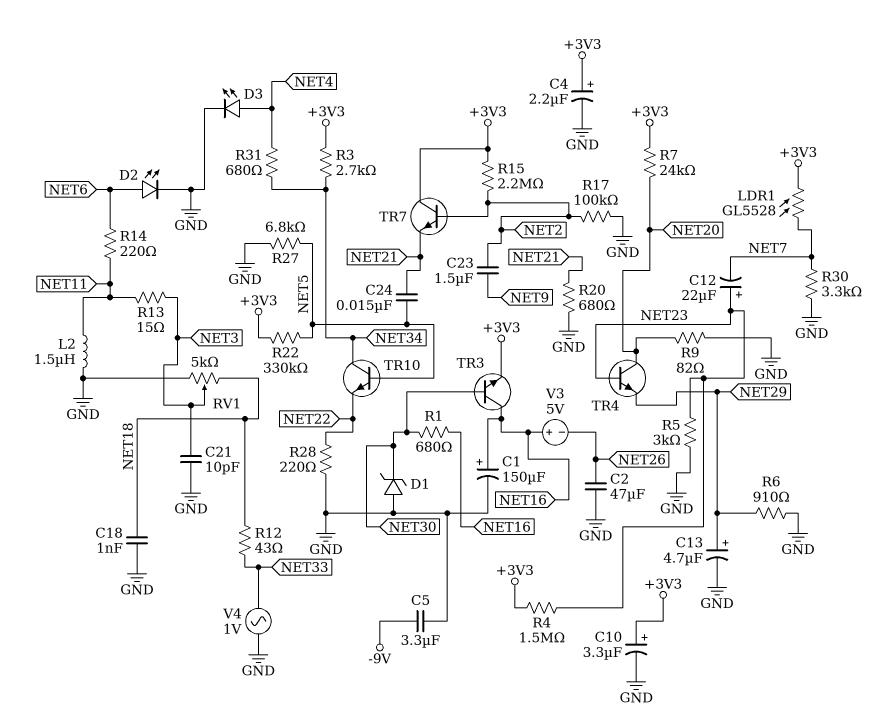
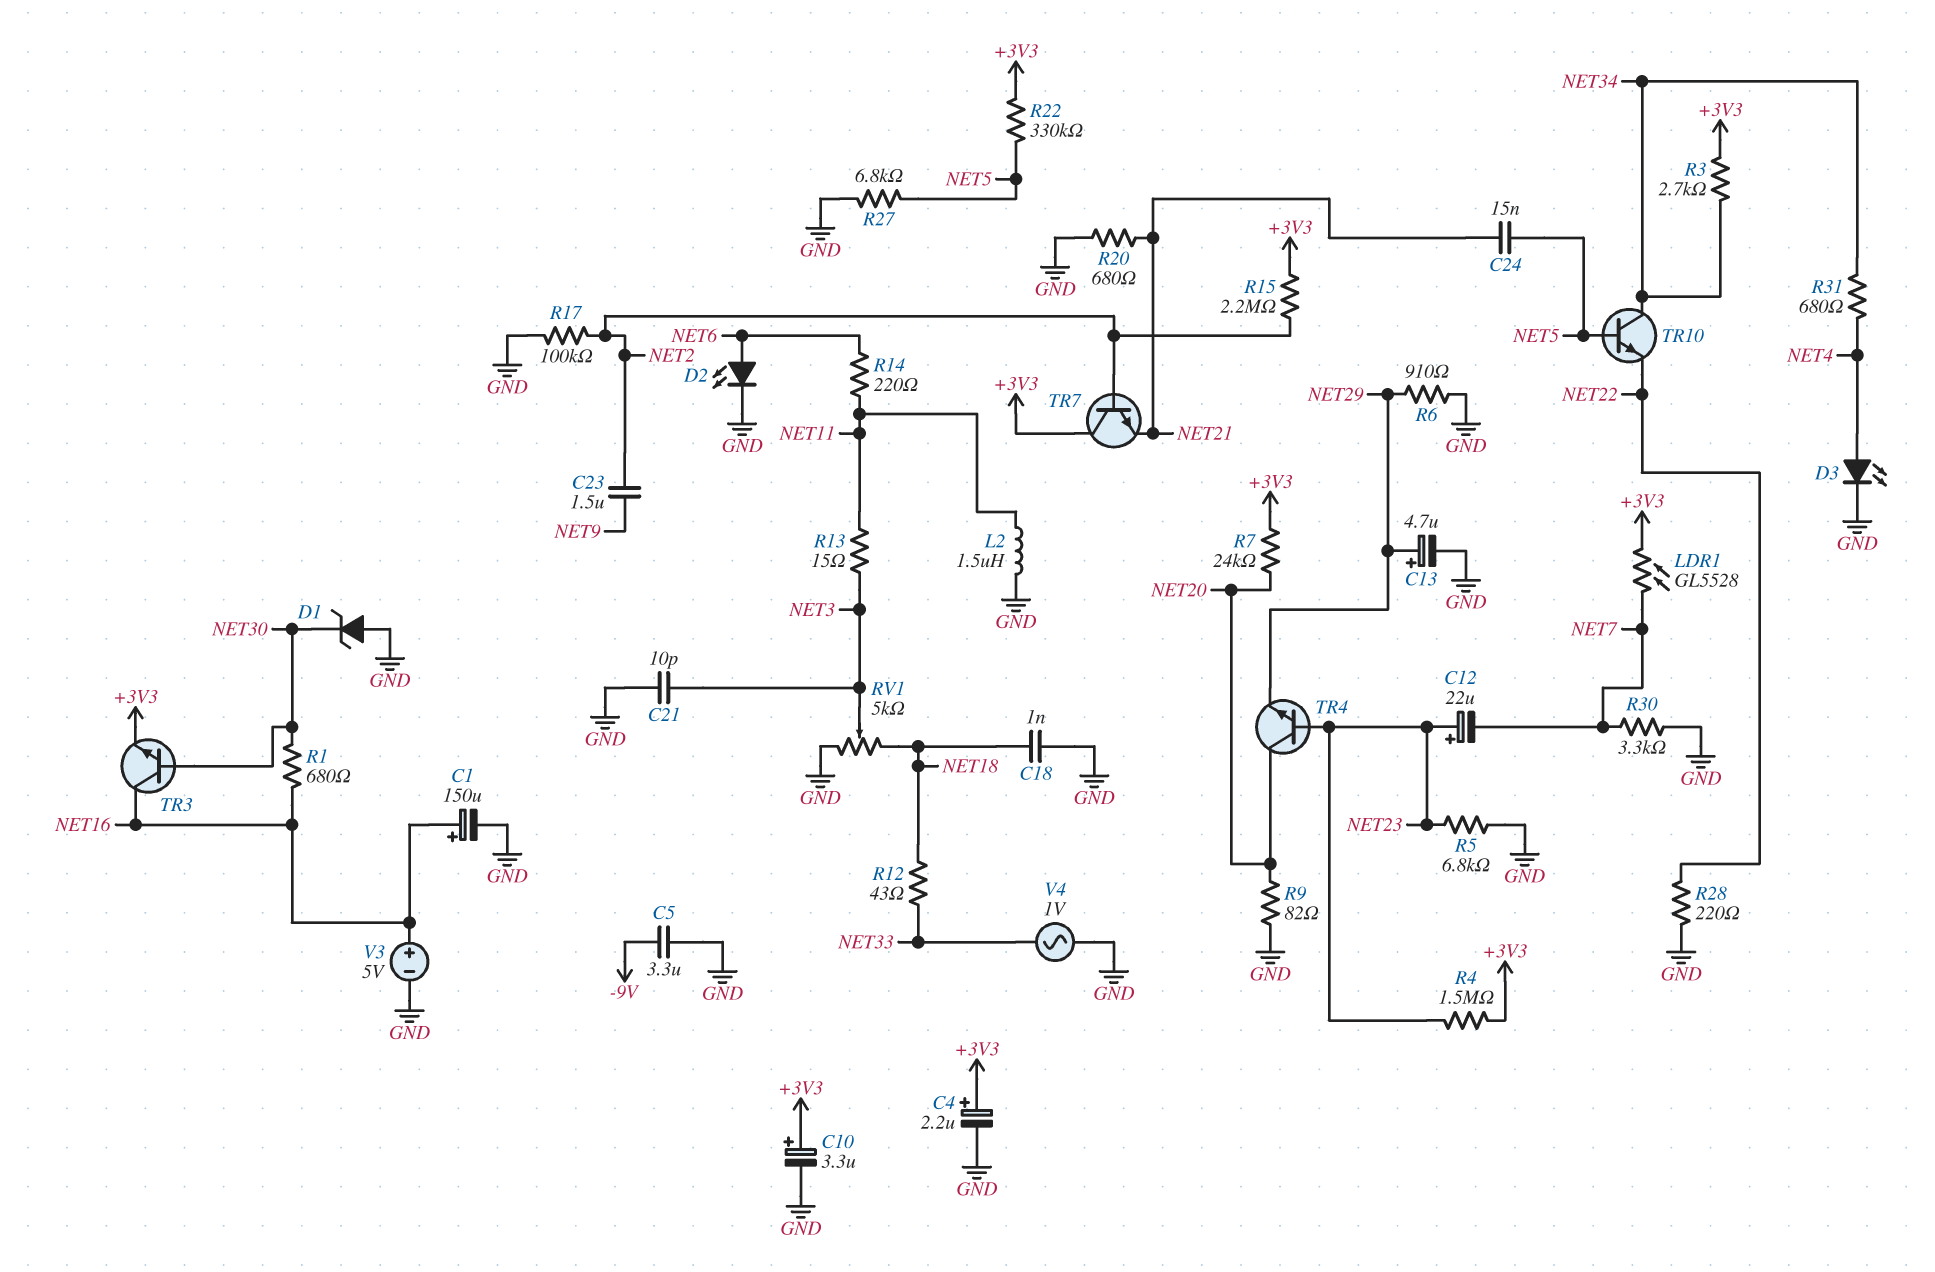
C2: 47uF (GND, NET26) -> none
R5: 3k (GND, NET23) -> 6.8k (GND, NET23)
V3: 5V (plus NET16, minus NET26) -> 5V (plus NET16, minus GND)

